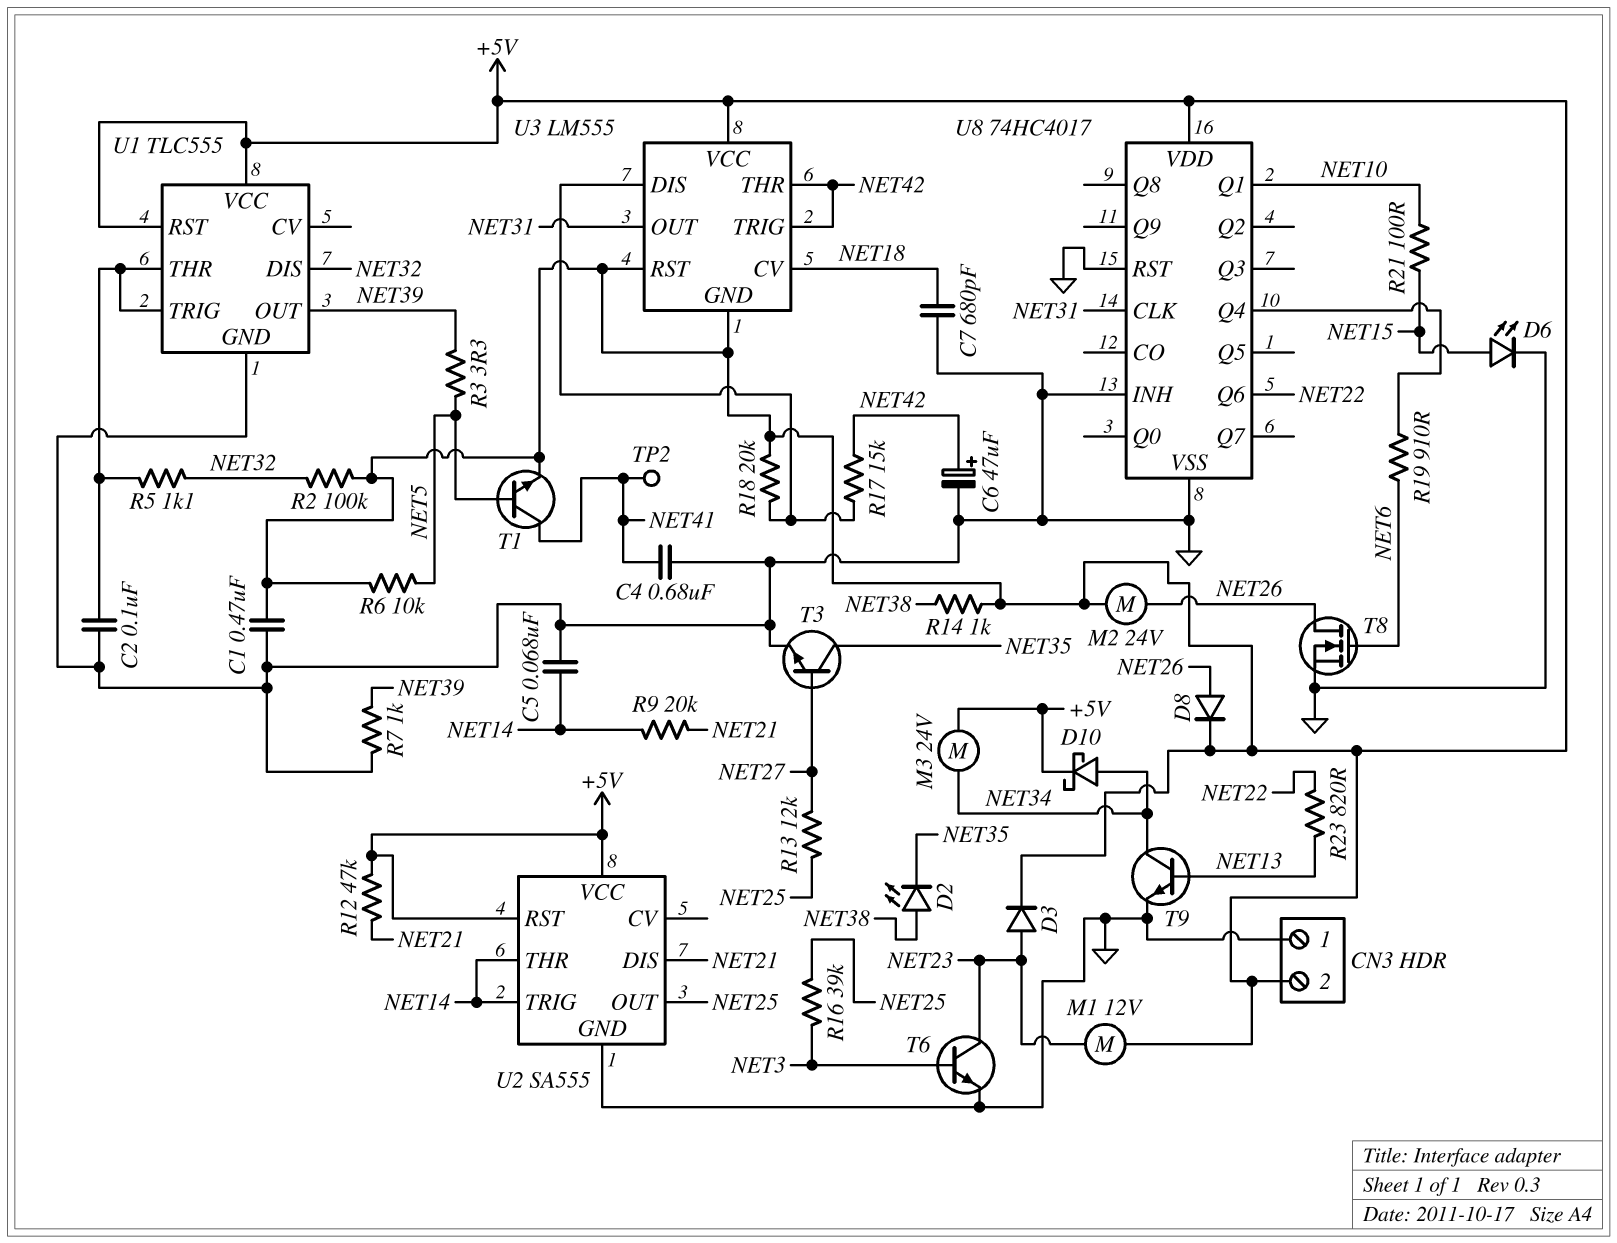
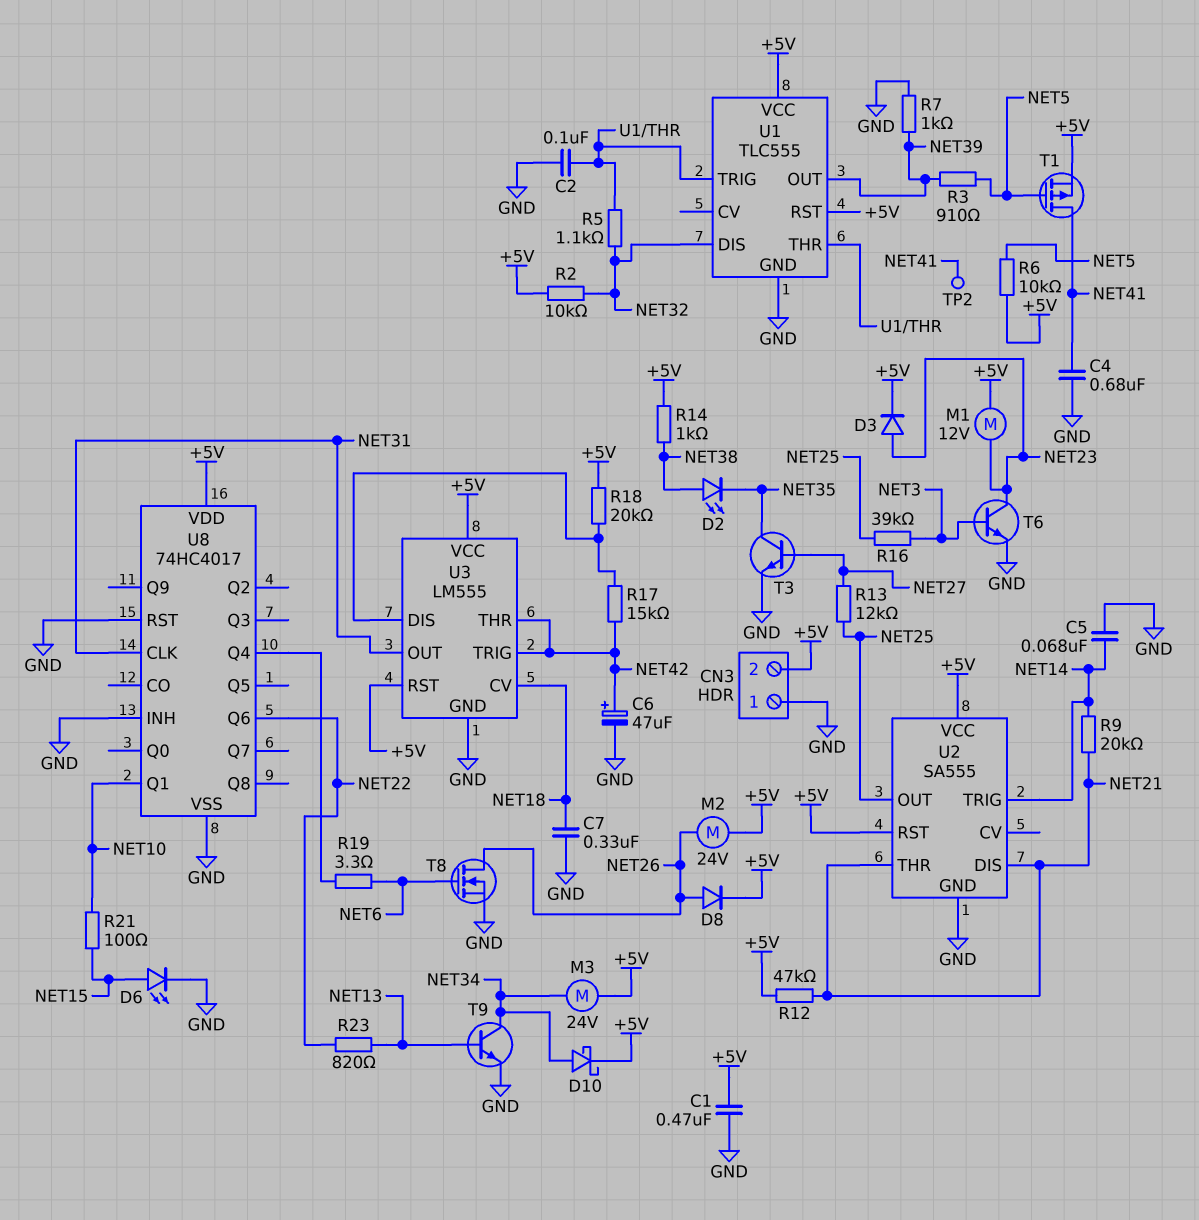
C7: 680pF (GND, NET18) -> 330nF (GND, NET18)
R2: 100k (+5V, NET32) -> 10k (+5V, NET32)
R3: 3.3 (NET5, NET39) -> 910 (NET5, NET39)
R19: 910 (NET6, U8/Q4) -> 3.3 (NET6, U8/Q4)
T1: NPN (B NET5, C NET41, E +5V) -> PMOS (G NET5, D NET41, S +5V)
U2 pin THR: NET14 -> NET21
U3 pin GND: +5V -> GND

